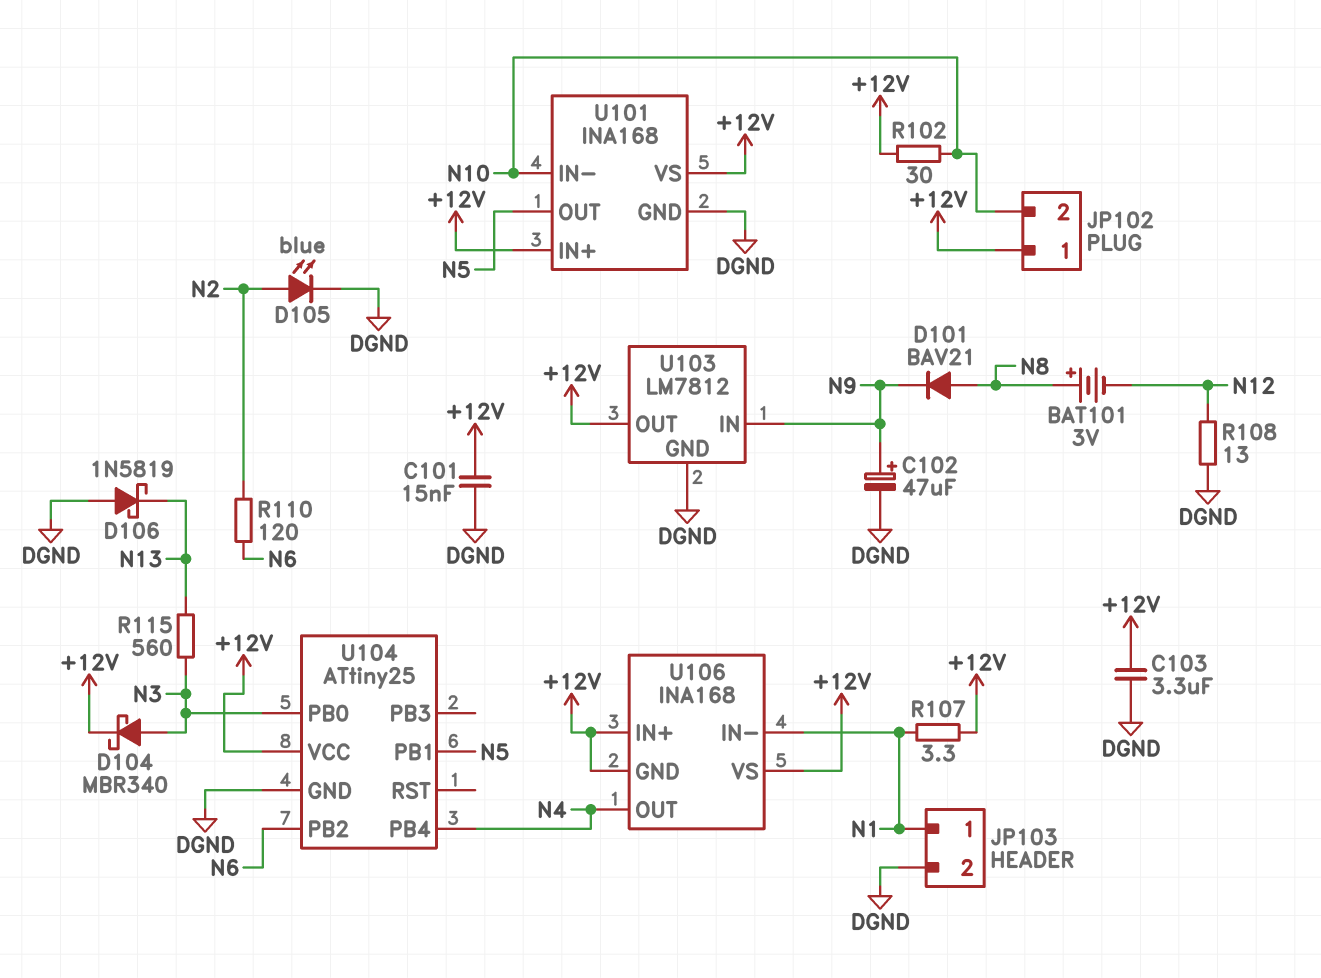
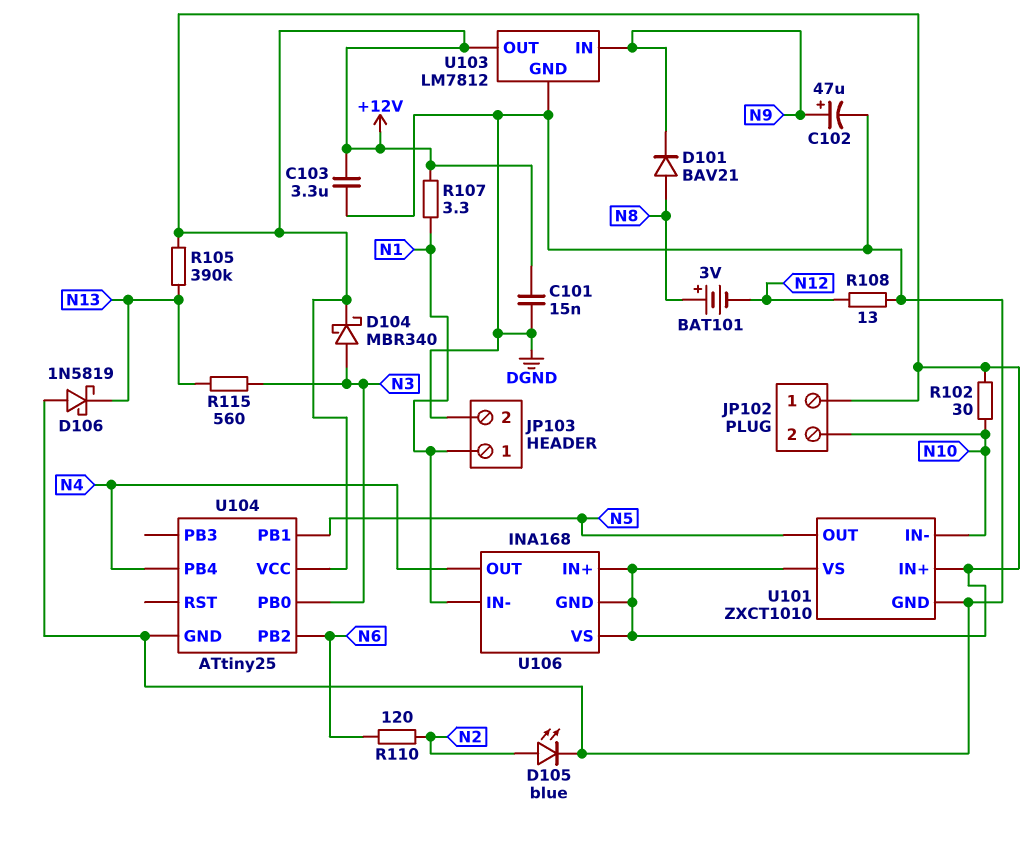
R105: none -> 390k (+12V, N13)
U101: INA168 -> ZXCT1010

